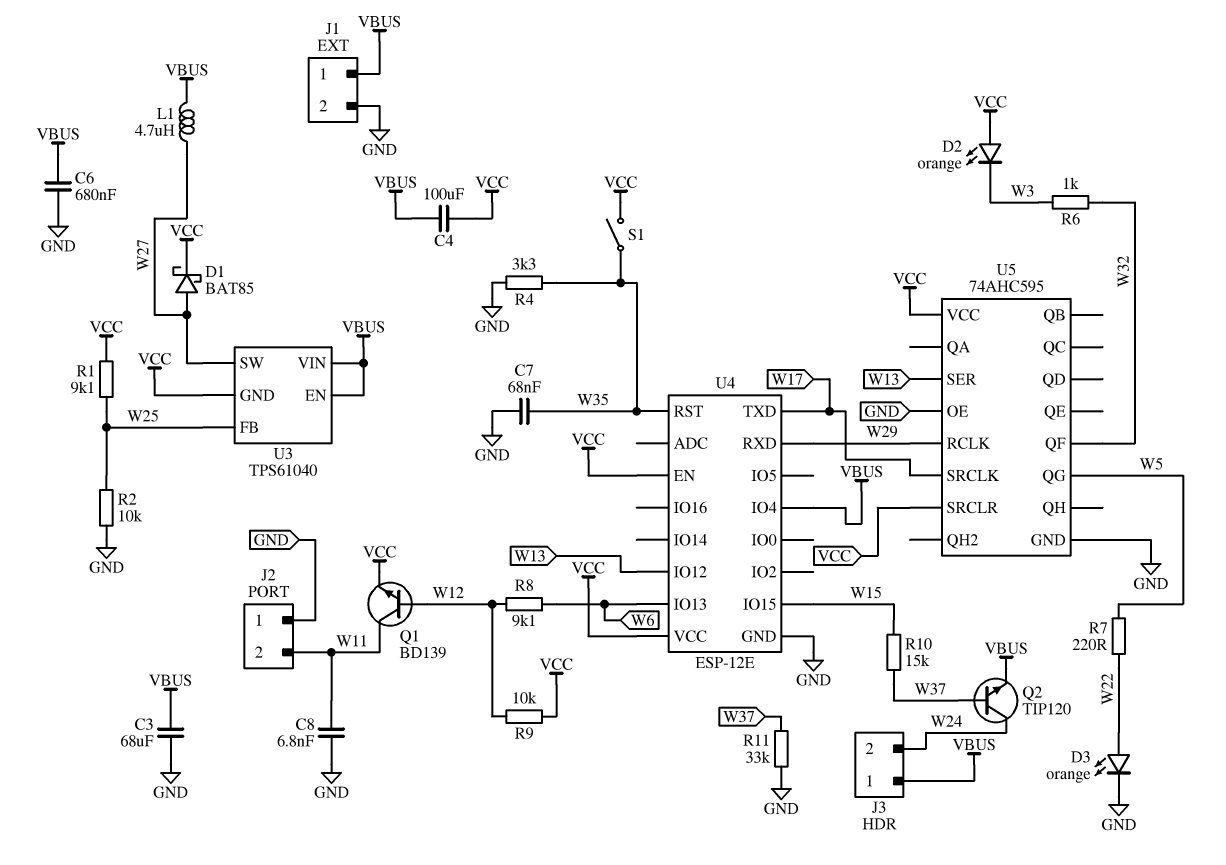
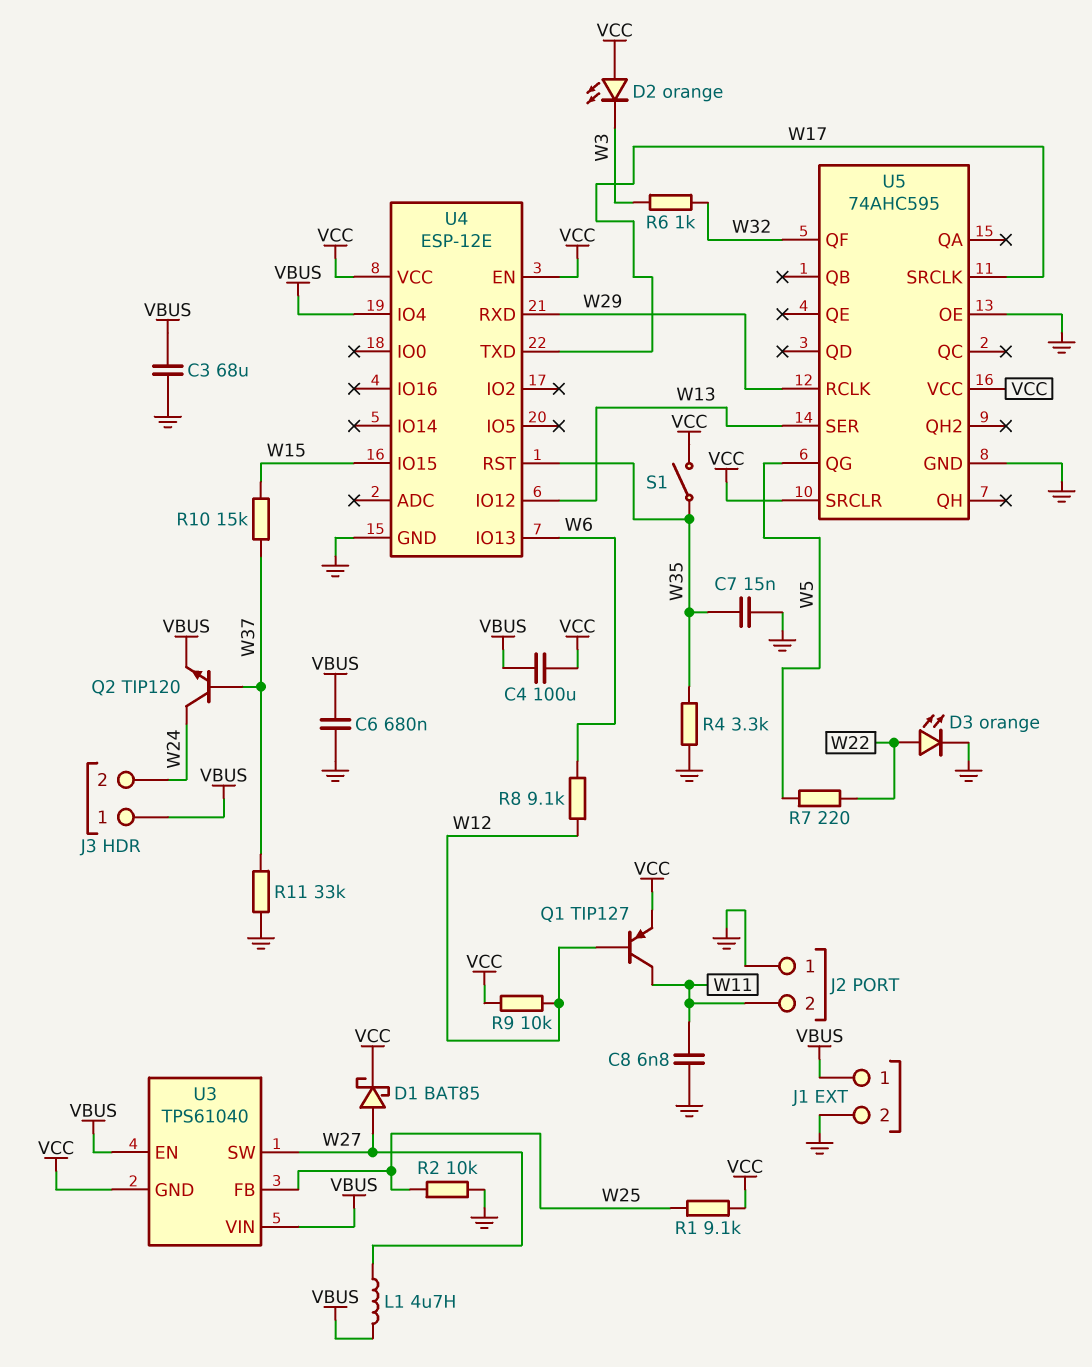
C7: 68nF (GND, W35) -> 15nF (GND, W35)
Q1: NPN BD139 (B W12, C W11, E VCC) -> PNP TIP127 (B W12, C W11, E VCC)

